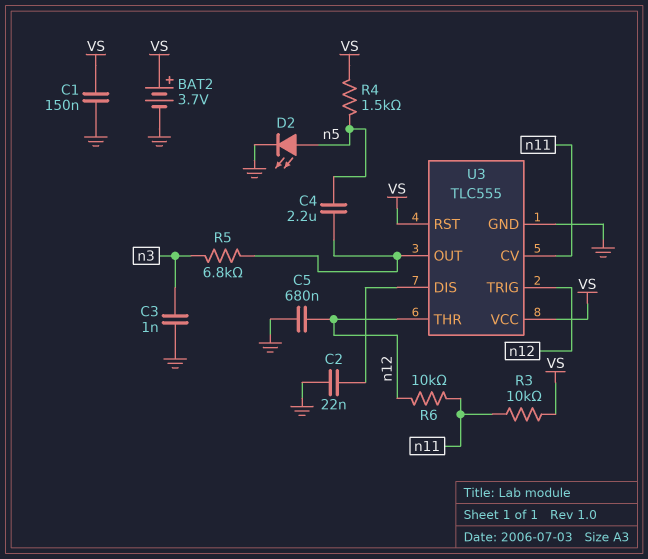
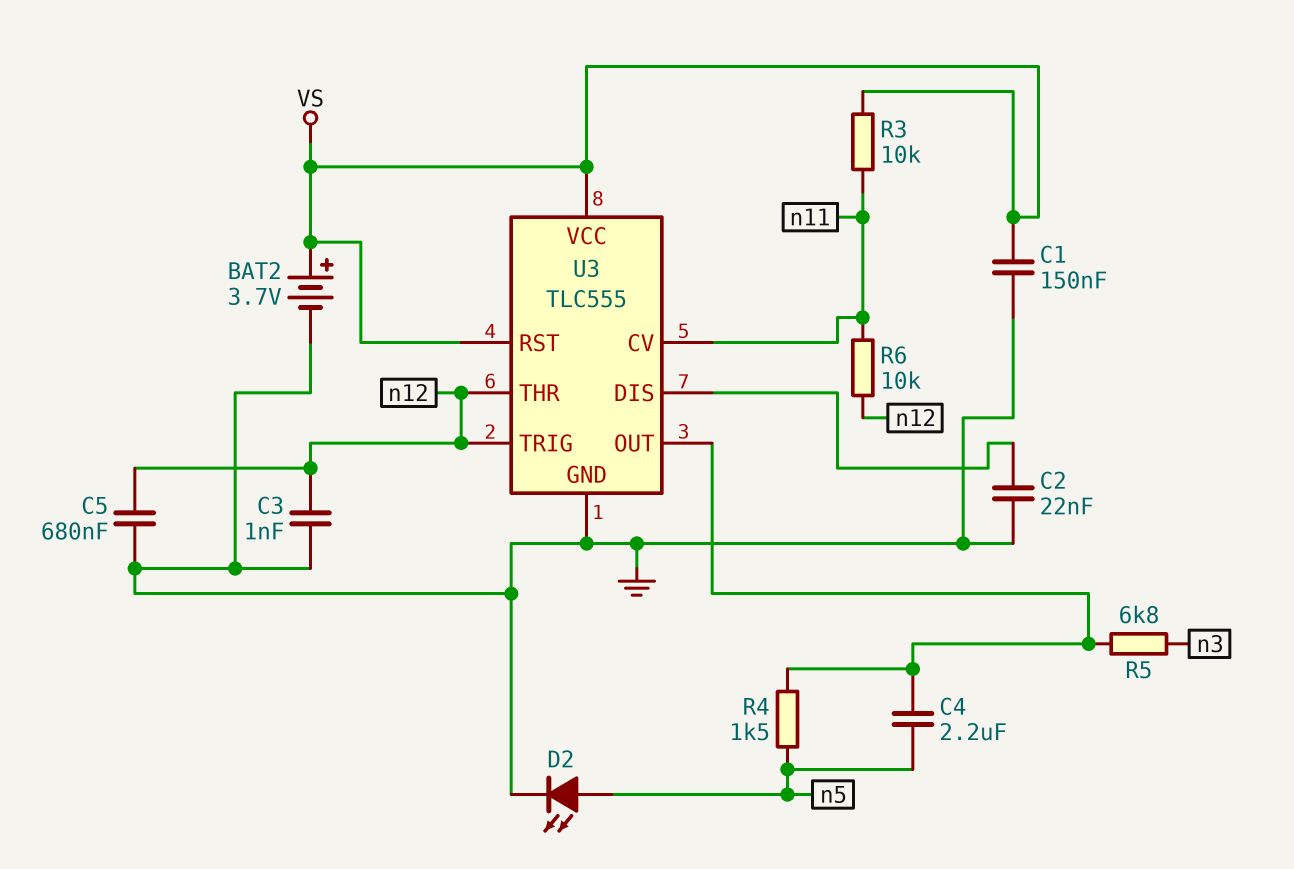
C3: 1nF (GND, n3) -> 1nF (GND, n12)
R4: 1.5k (VS, n5) -> 1.5k (U3/OUT, n5)

